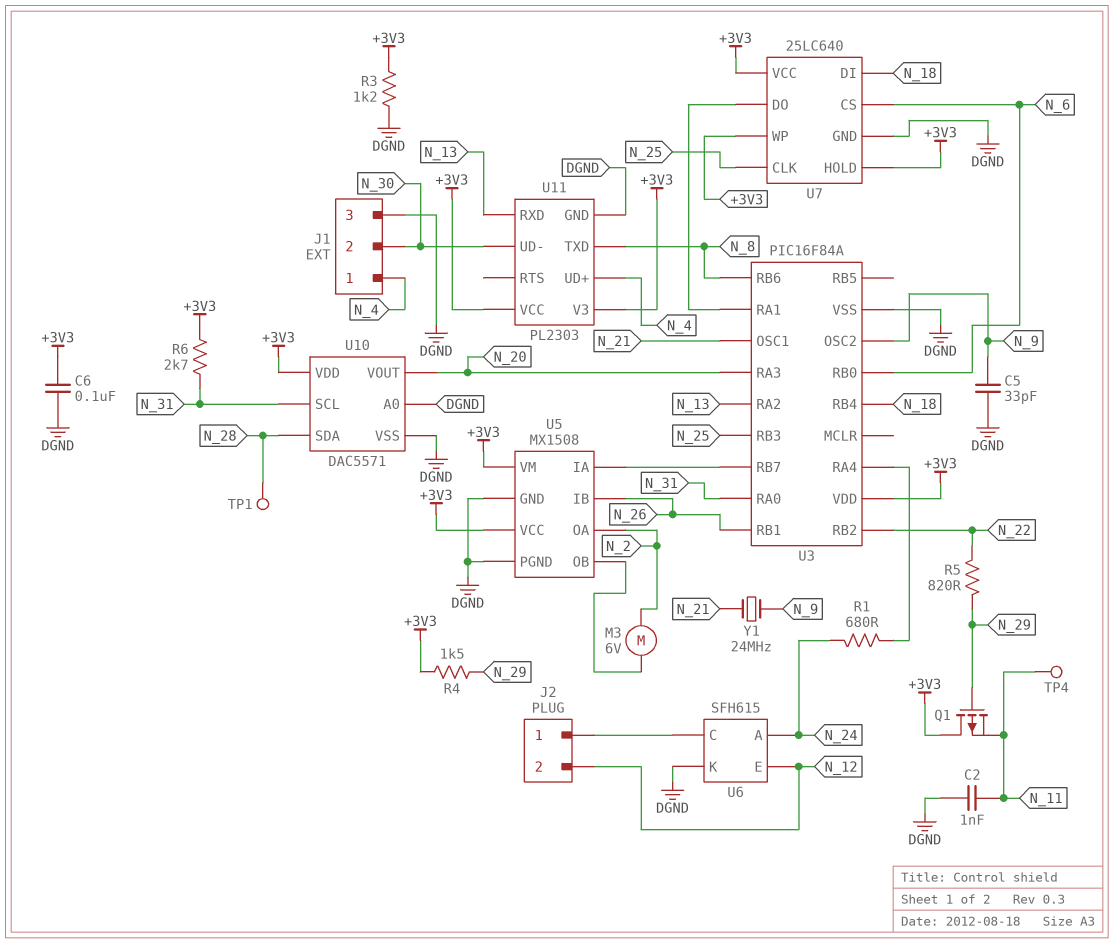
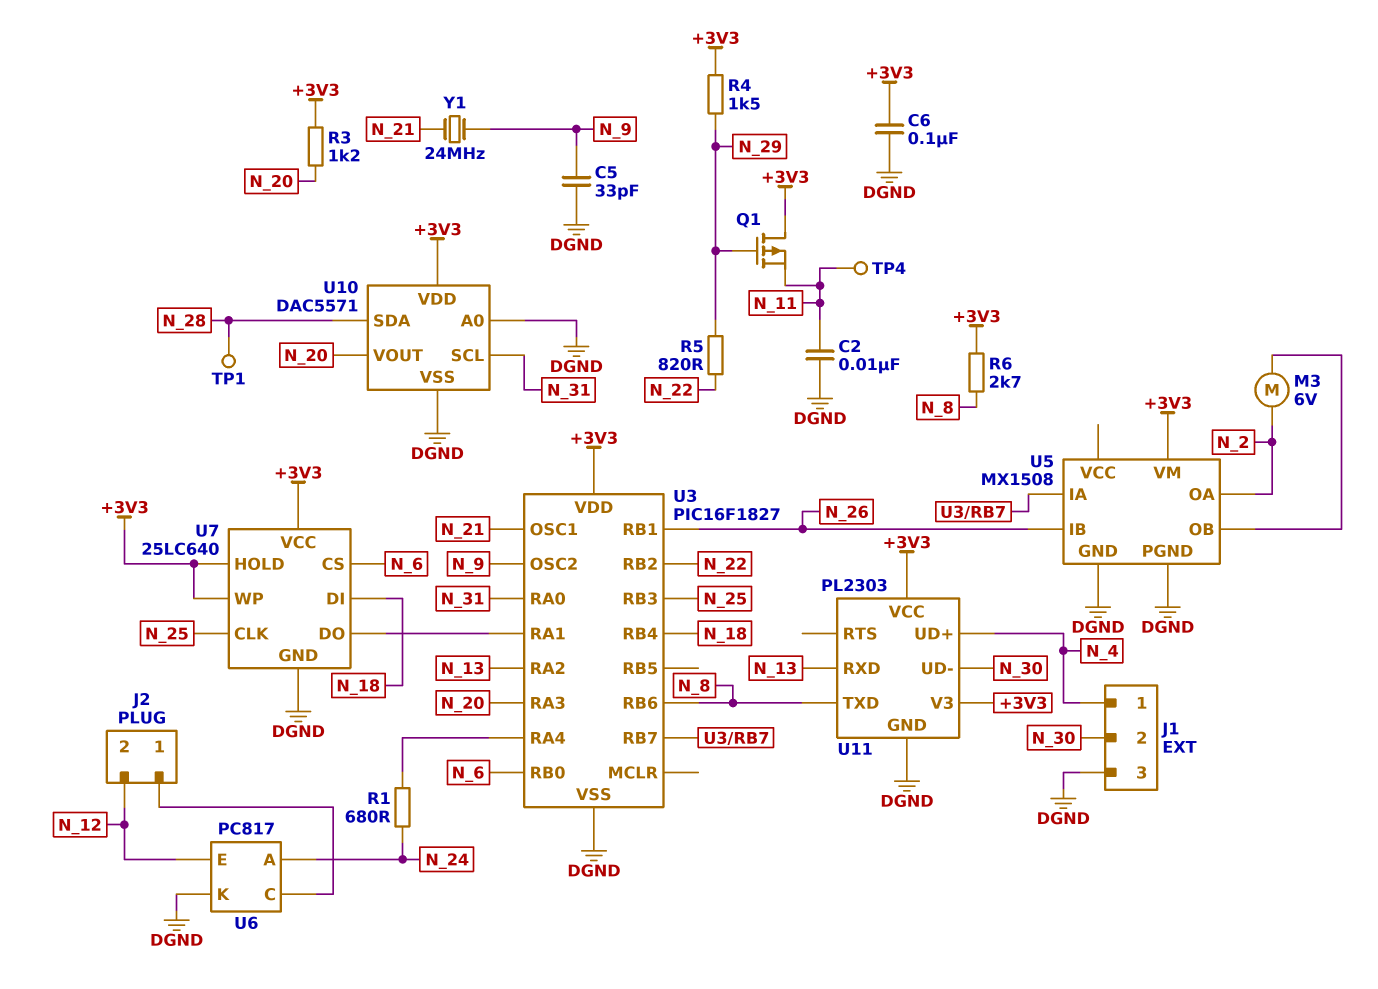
C2: 1nF (DGND, N_11) -> 10nF (DGND, N_11)
R3: 1.2k (+3V3, DGND) -> 1.2k (+3V3, N_20)
R6: 2.7k (+3V3, N_31) -> 2.7k (+3V3, N_8)
U3: PIC16F84A -> PIC16F1827
U5 pin VCC: +3V3 -> none
U6: SFH615 -> PC817

